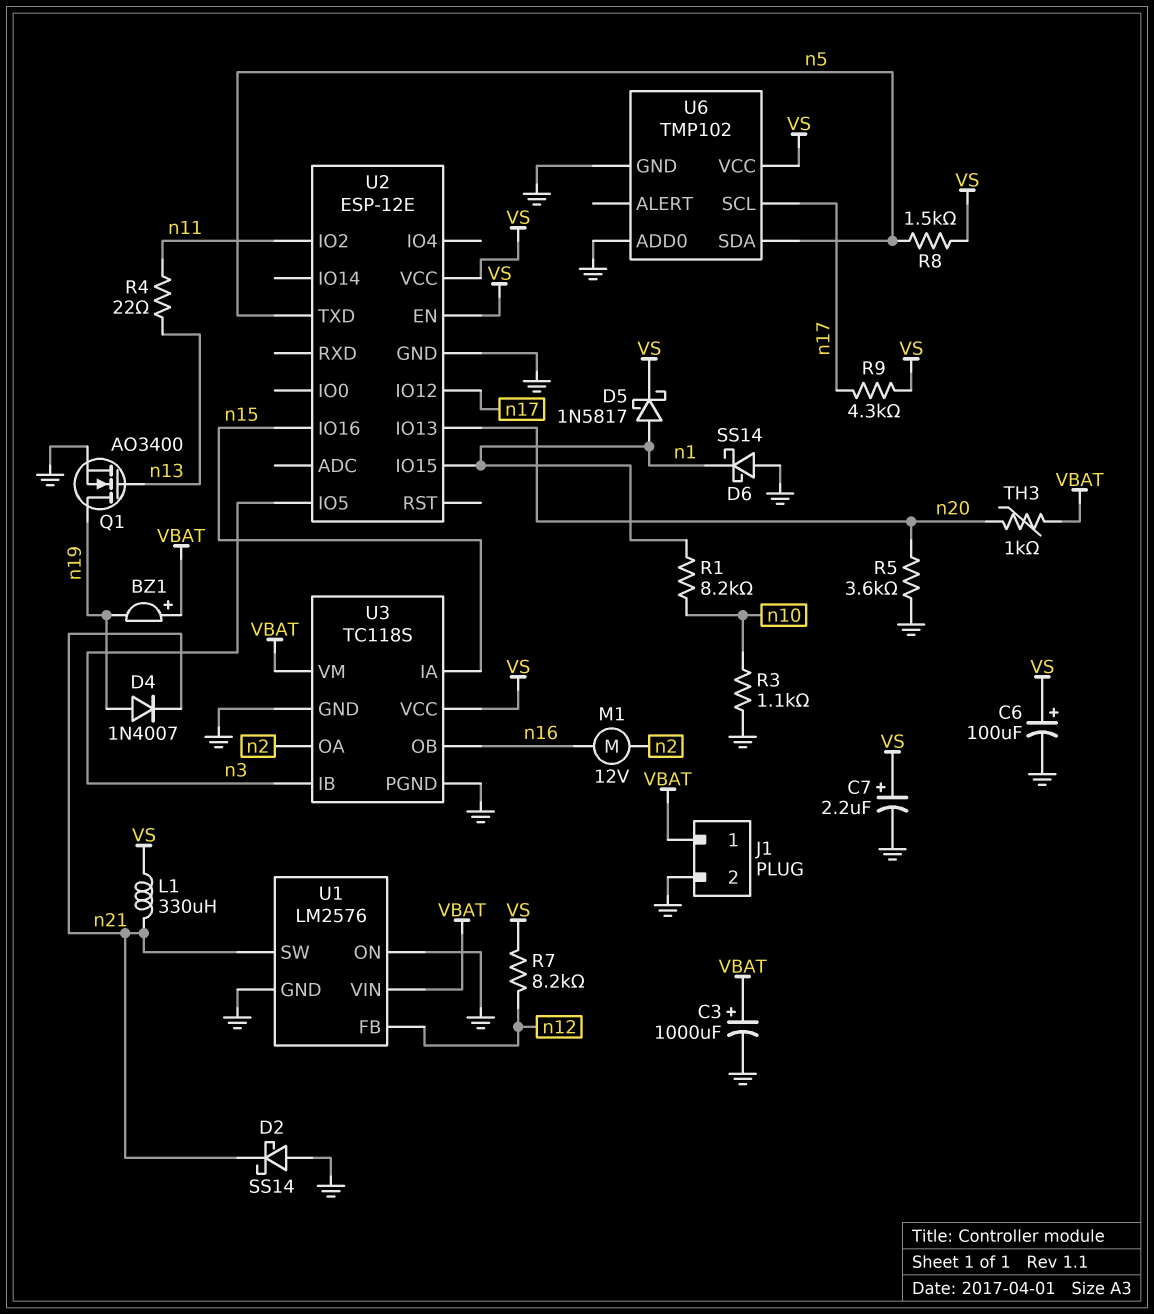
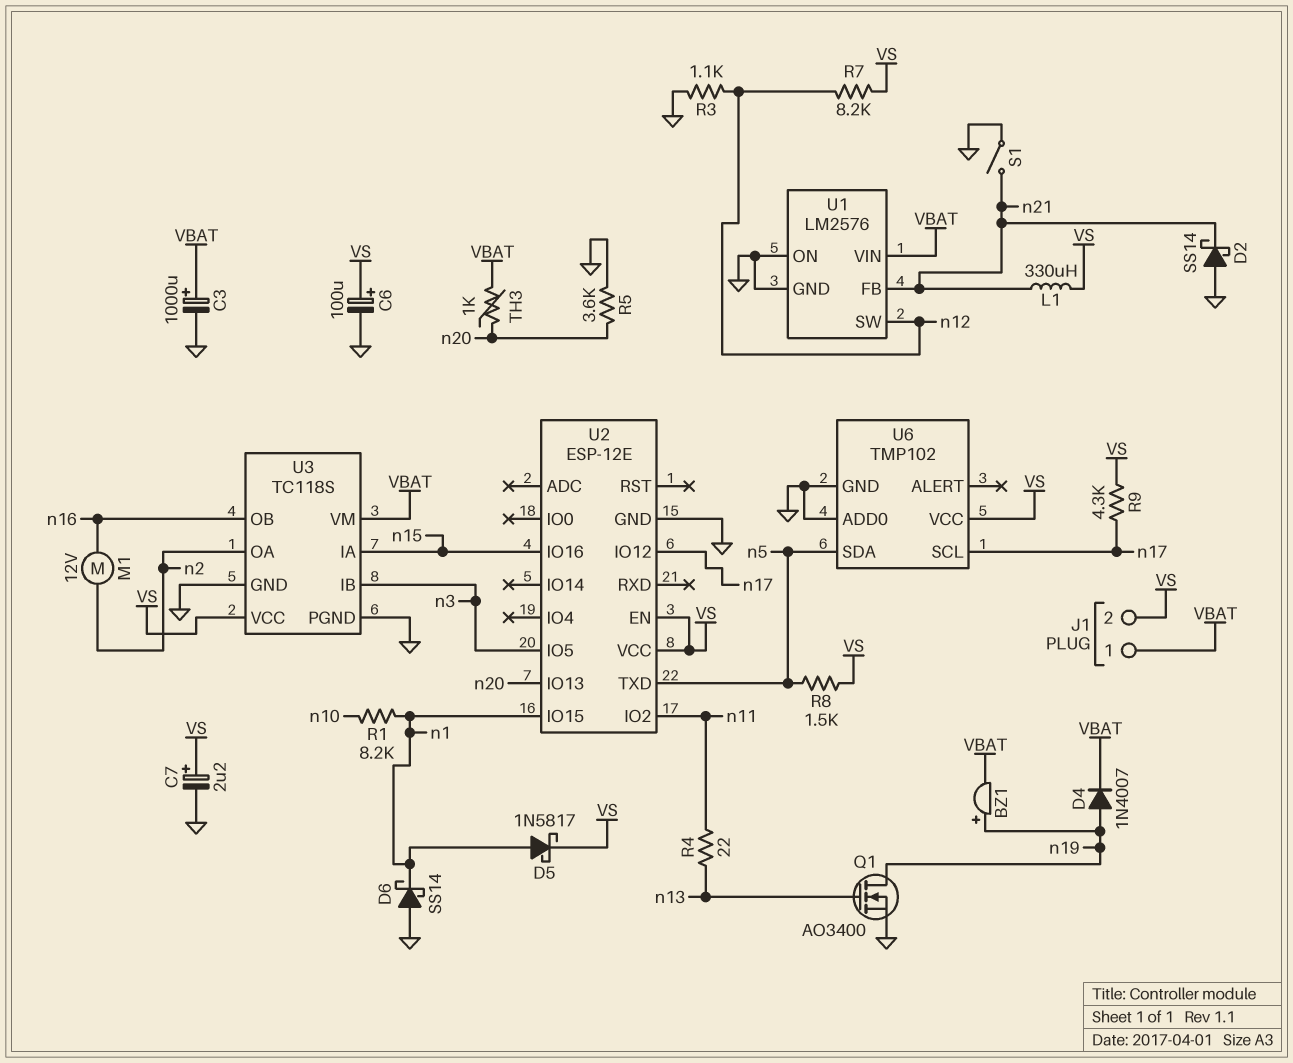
BZ1: buzzer (plus VBAT, minus n19) -> buzzer (plus n19, minus VBAT)
D4: diode 1N4007 (A n19, K n21) -> diode 1N4007 (A n19, K VBAT)
J1 pin 2: GND -> VS
R3: 1.1k (GND, n10) -> 1.1k (GND, n12)
S1: none -> switch (GND, n21)
U1 pin FB: n12 -> n21
U1 pin SW: n21 -> n12

